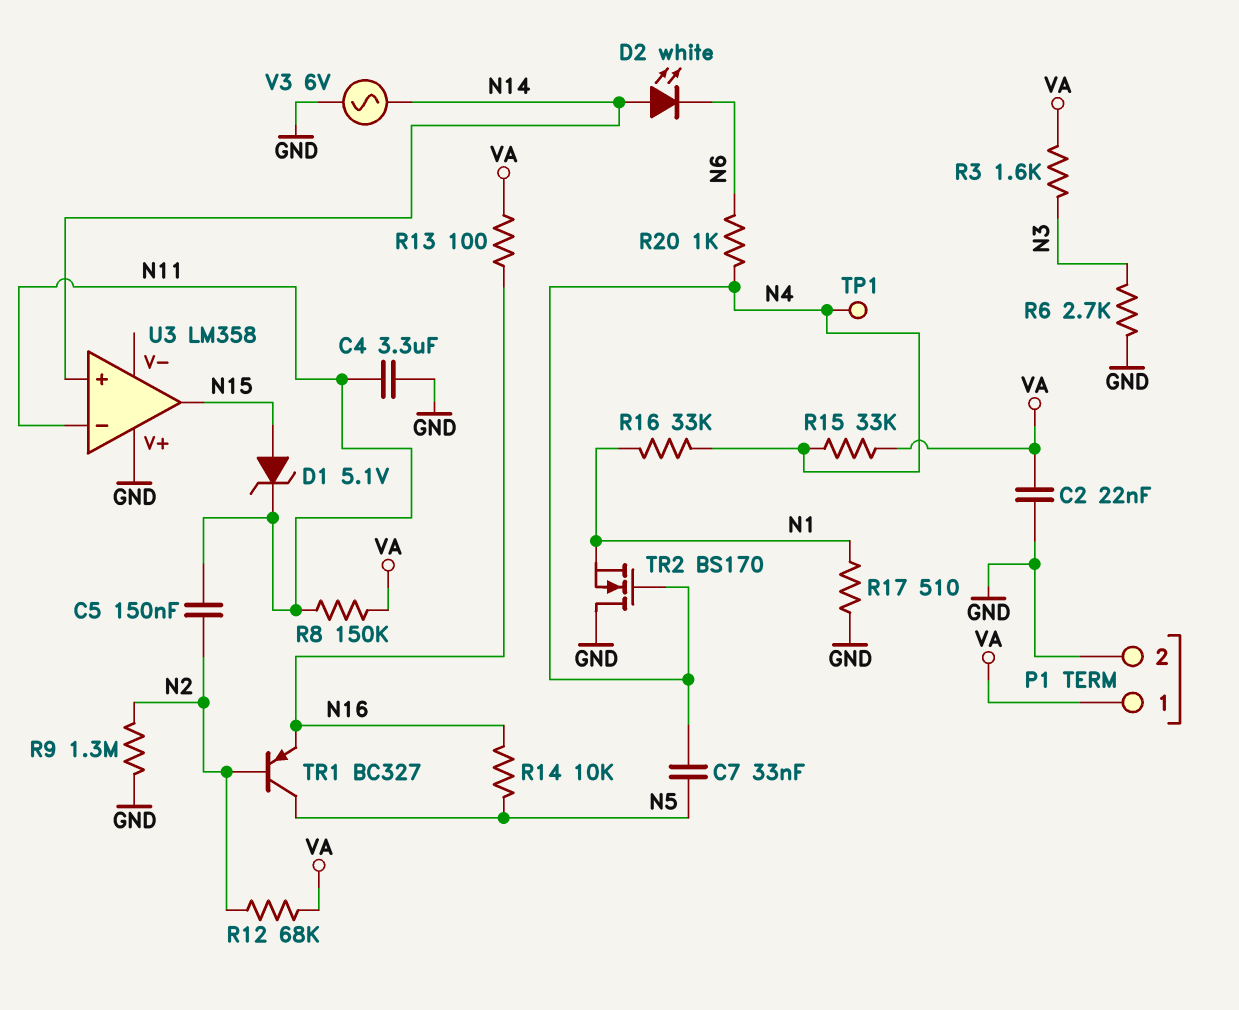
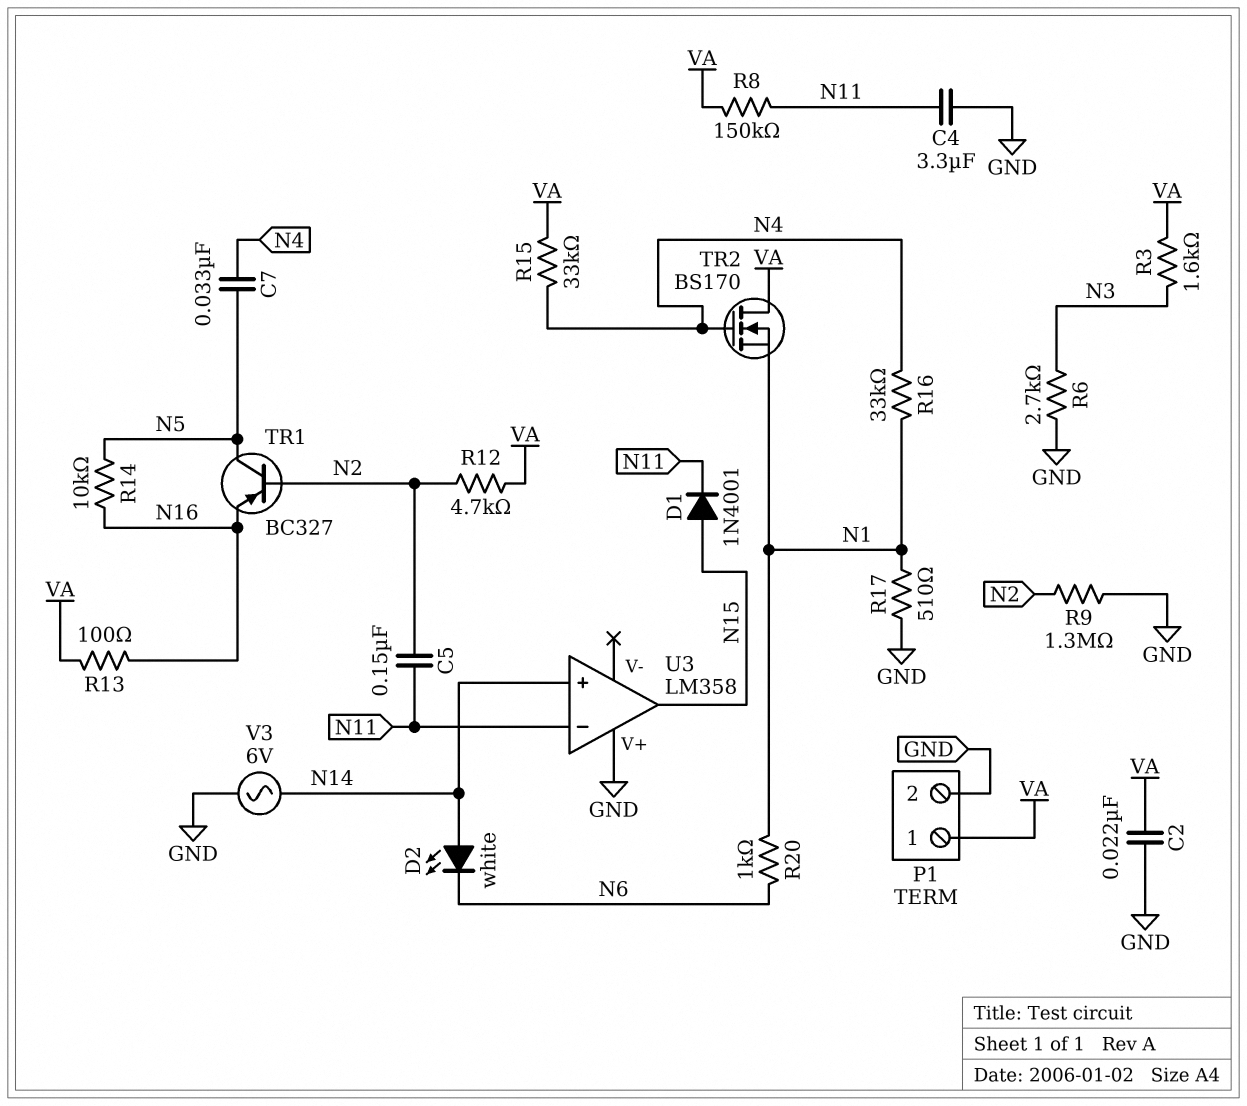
D1: zener 5.1V (A N15, K N11) -> diode 1N4001 (A N15, K N11)
R12: 68k (N2, VA) -> 4.7k (N2, VA)
R20: 1k (N4, N6) -> 1k (N1, N6)
TP1: test point (N4) -> none
TR2: NMOS BS170 (G N4, D GND, S N1) -> NMOS BS170 (G N4, D VA, S N1)

